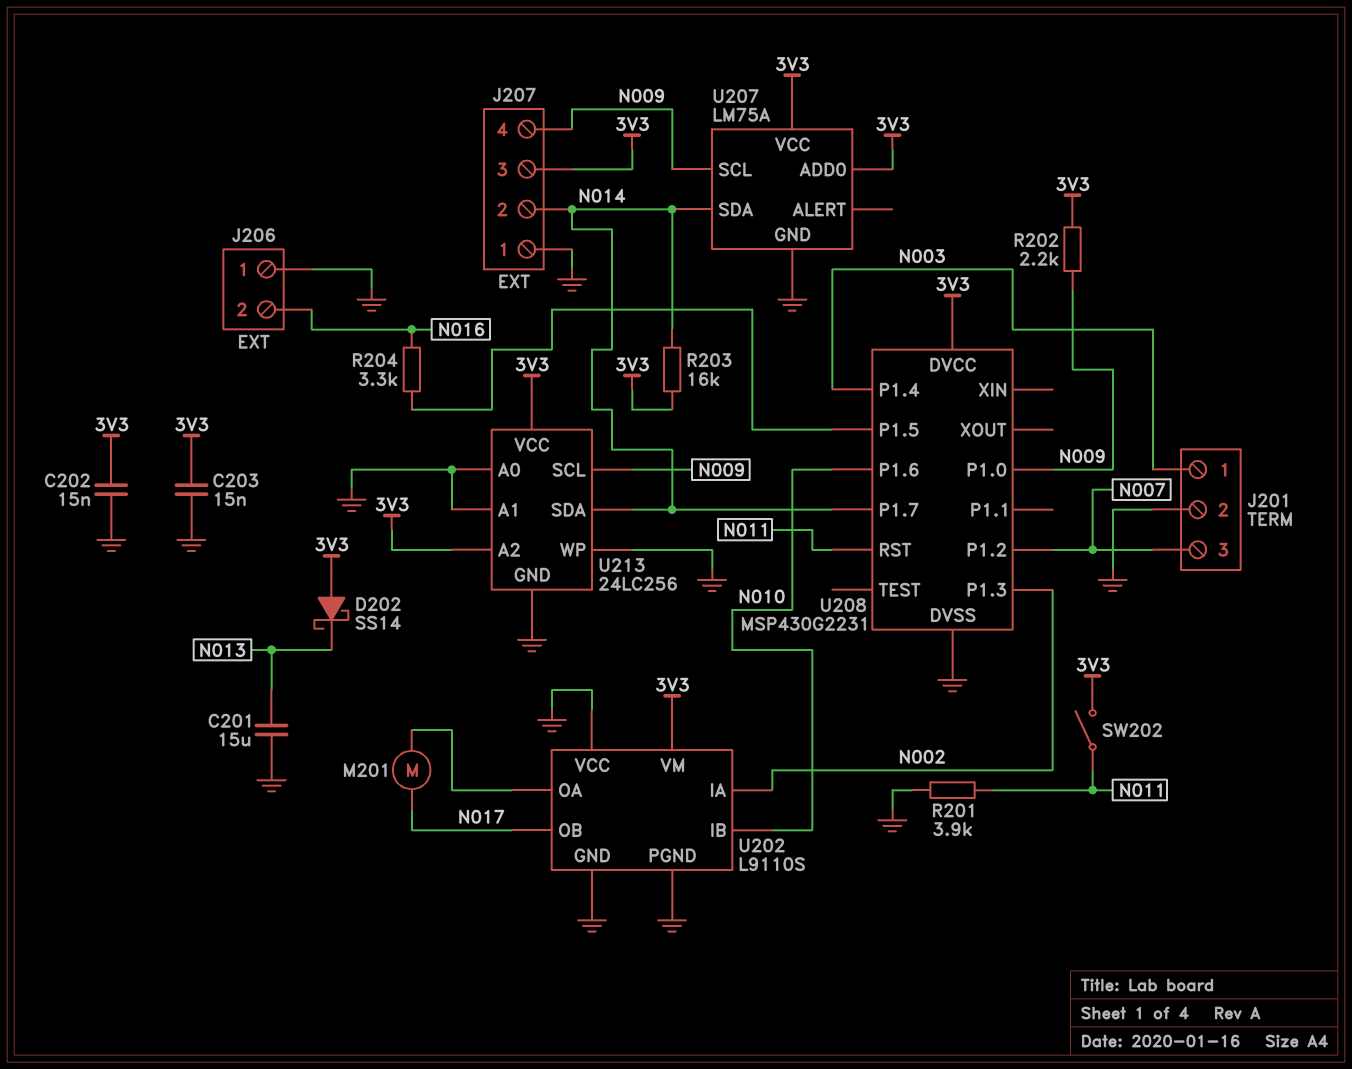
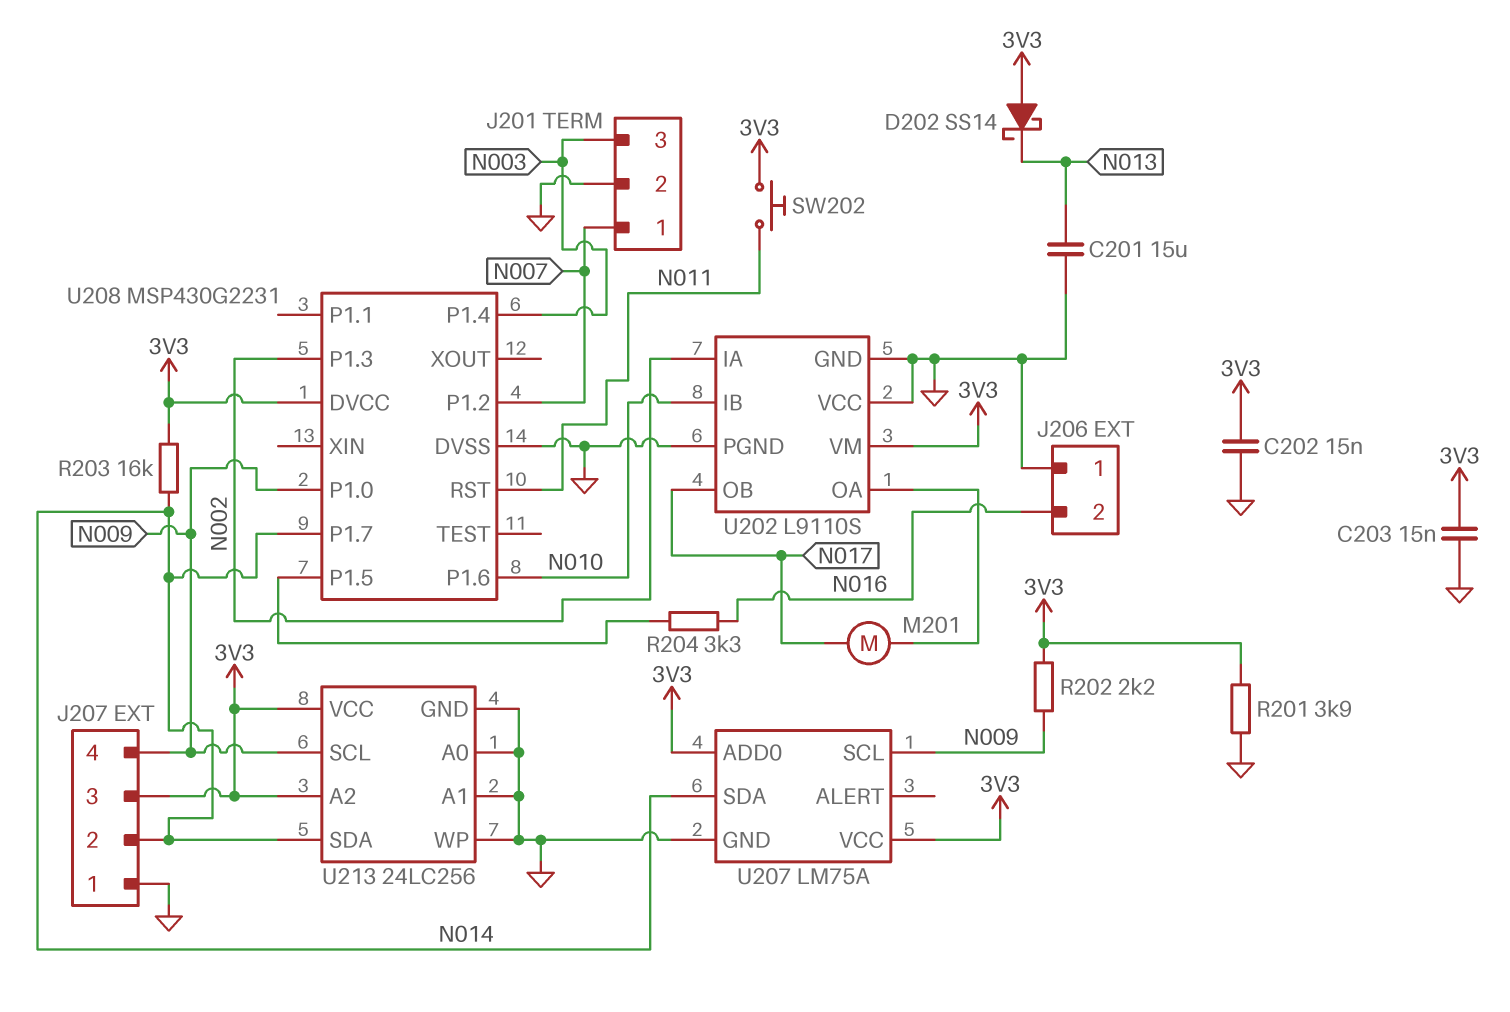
J201 pin 1: N003 -> N007
J201 pin 3: N007 -> N003
R201: 3.9k (GND, N011) -> 3.9k (3V3, GND)
SW202: switch (3V3, N011) -> button (3V3, N011)

